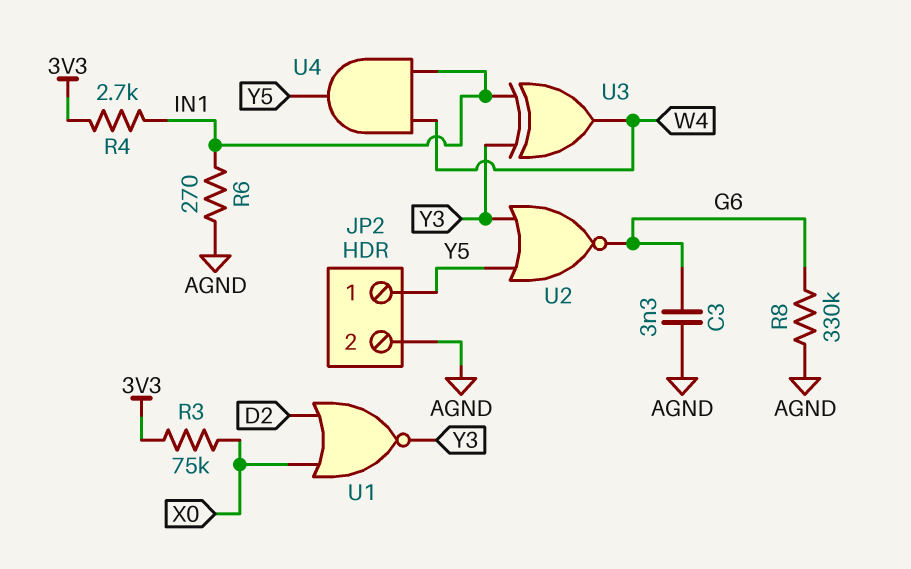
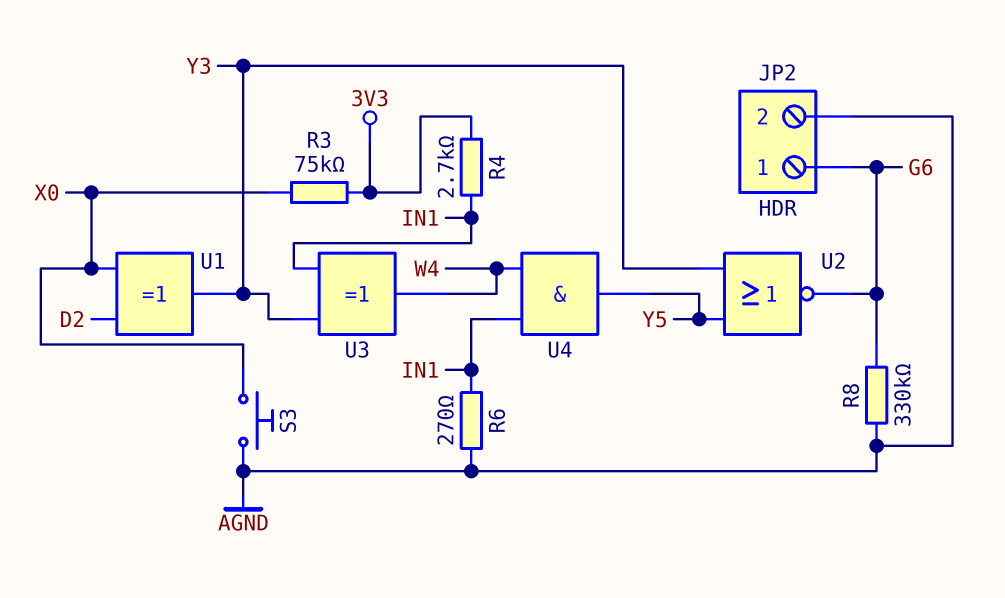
C3: 3.3nF (AGND, G6) -> none
JP2 pin 1: Y5 -> G6
S3: none -> button (AGND, X0)
U1: NOR (in D2, in X0, out Y3) -> XOR (in D2, in X0, out Y3)

